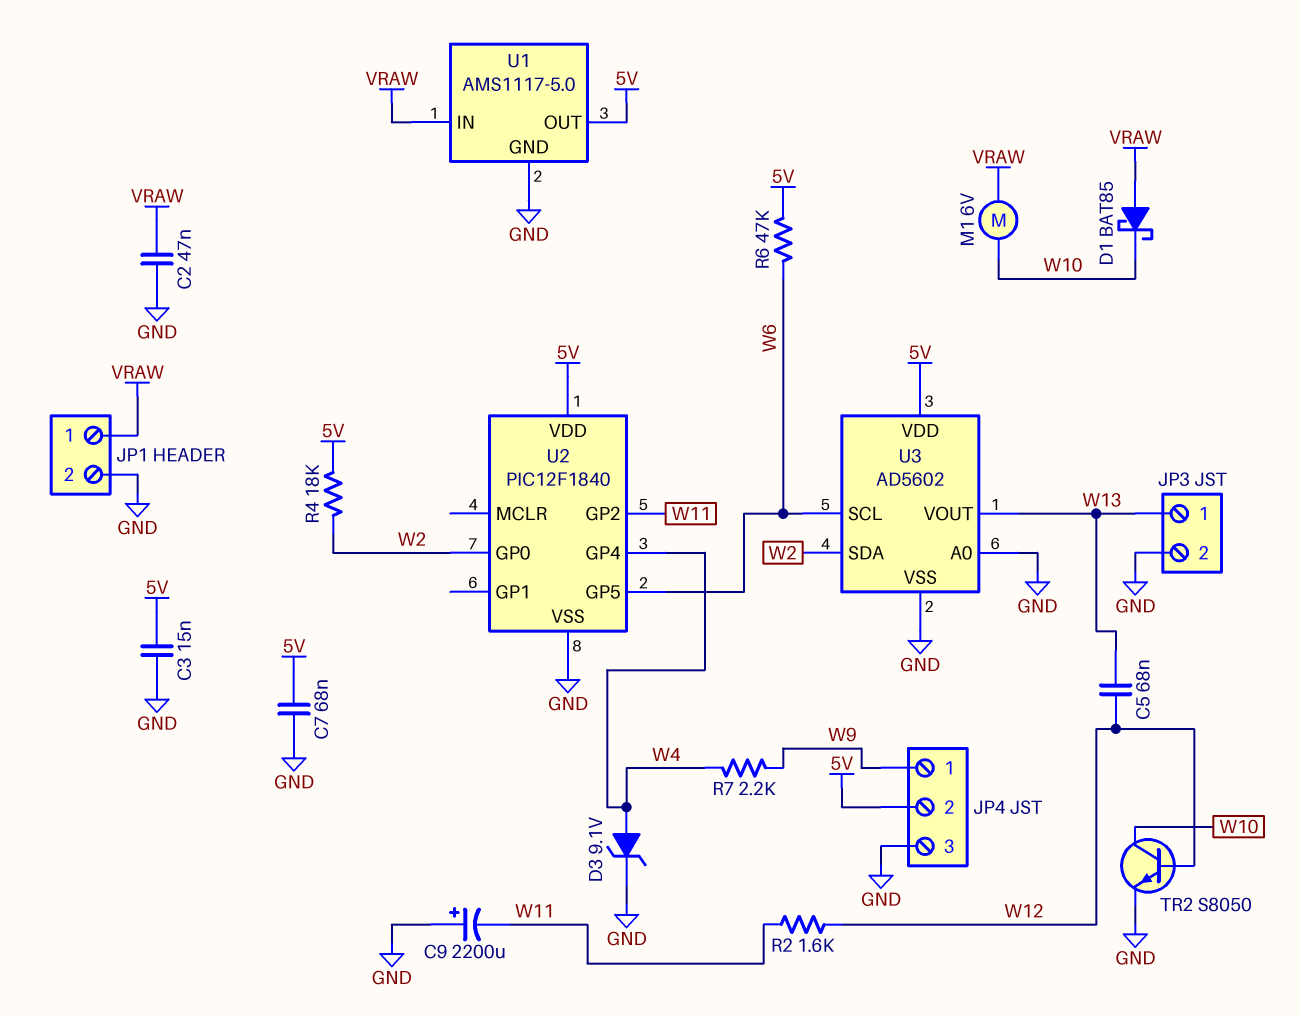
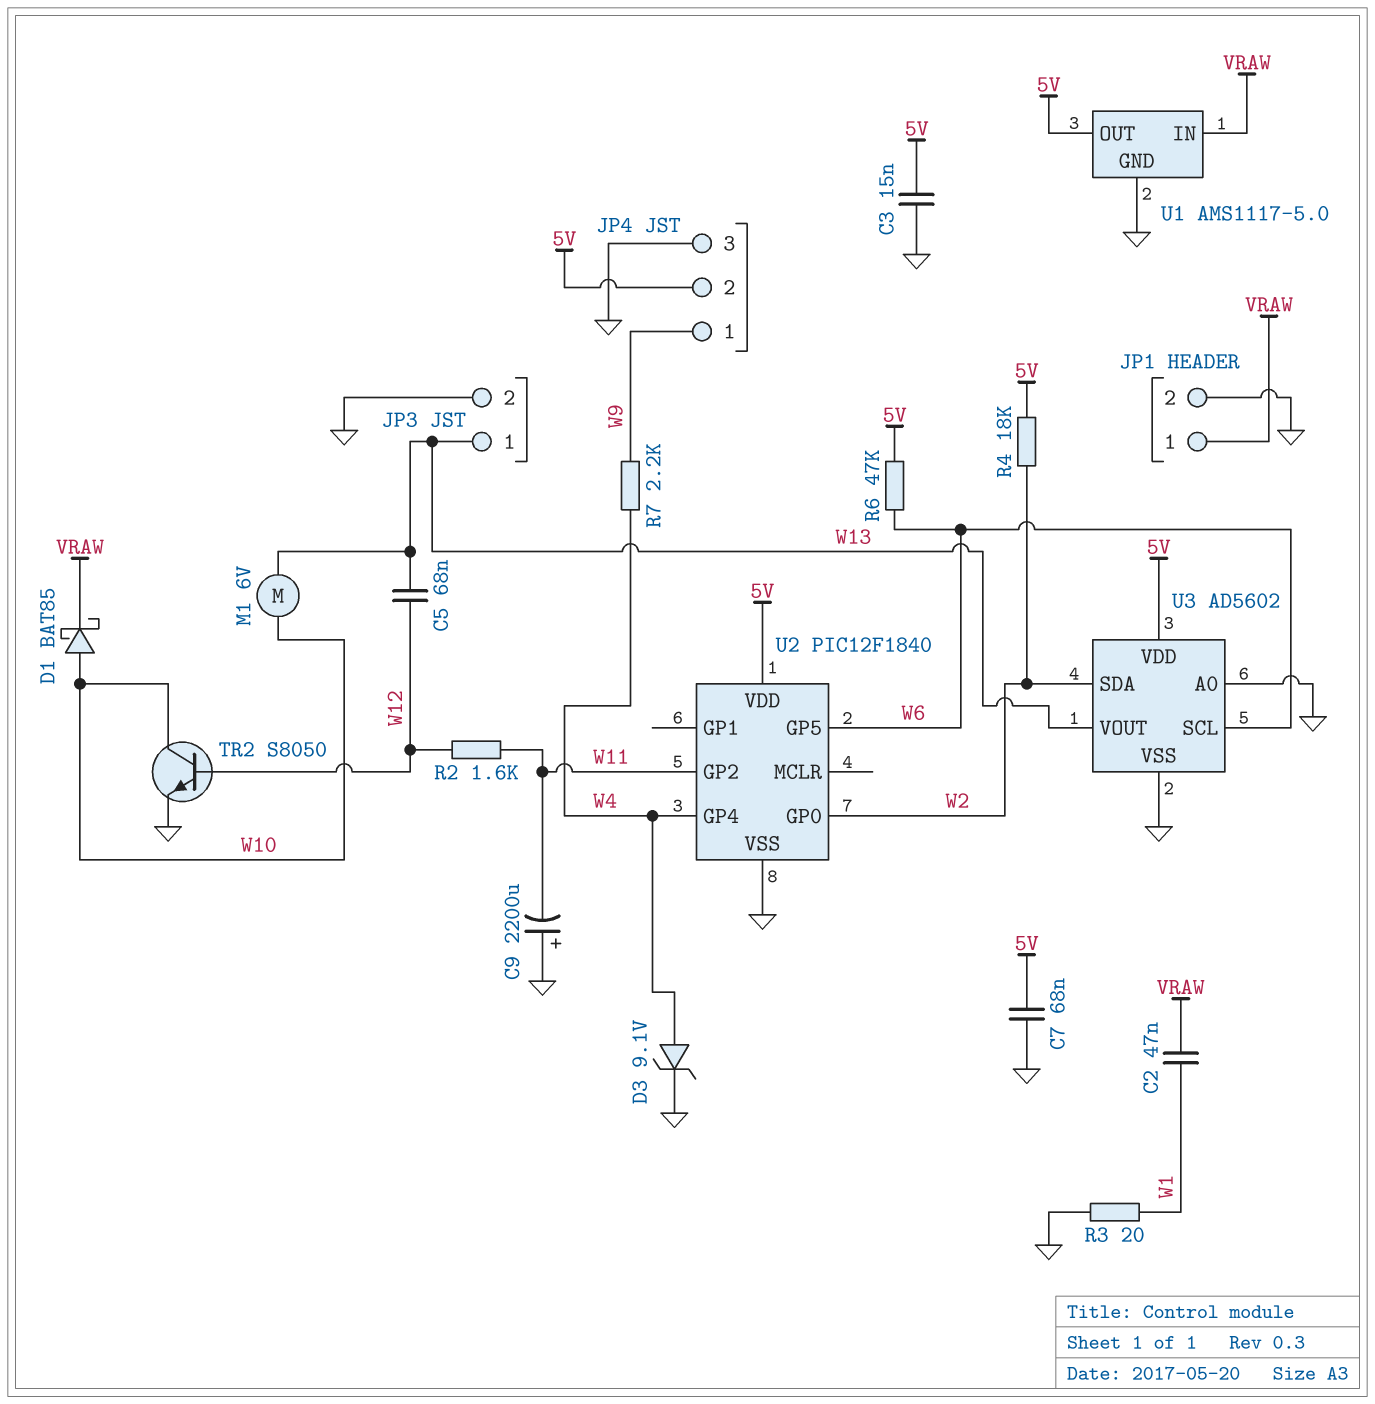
C2: 47nF (GND, VRAW) -> 47nF (VRAW, W1)
D1: schottky BAT85 (A VRAW, K W10) -> schottky BAT85 (A W10, K VRAW)
M1: motor 6V (VRAW, W10) -> motor 6V (W10, W13)
R3: none -> 20 (GND, W1)

